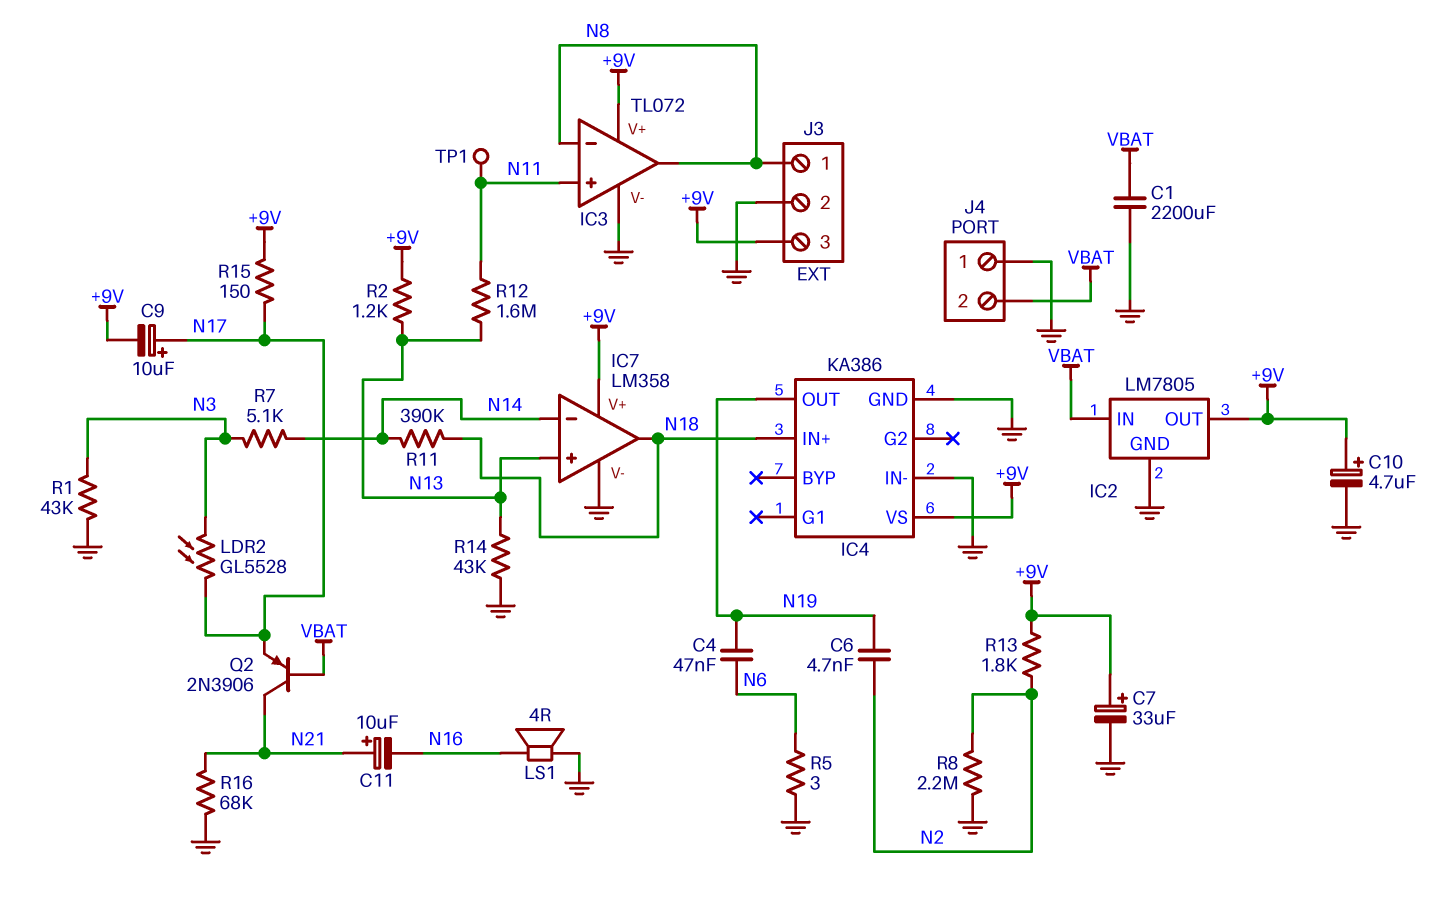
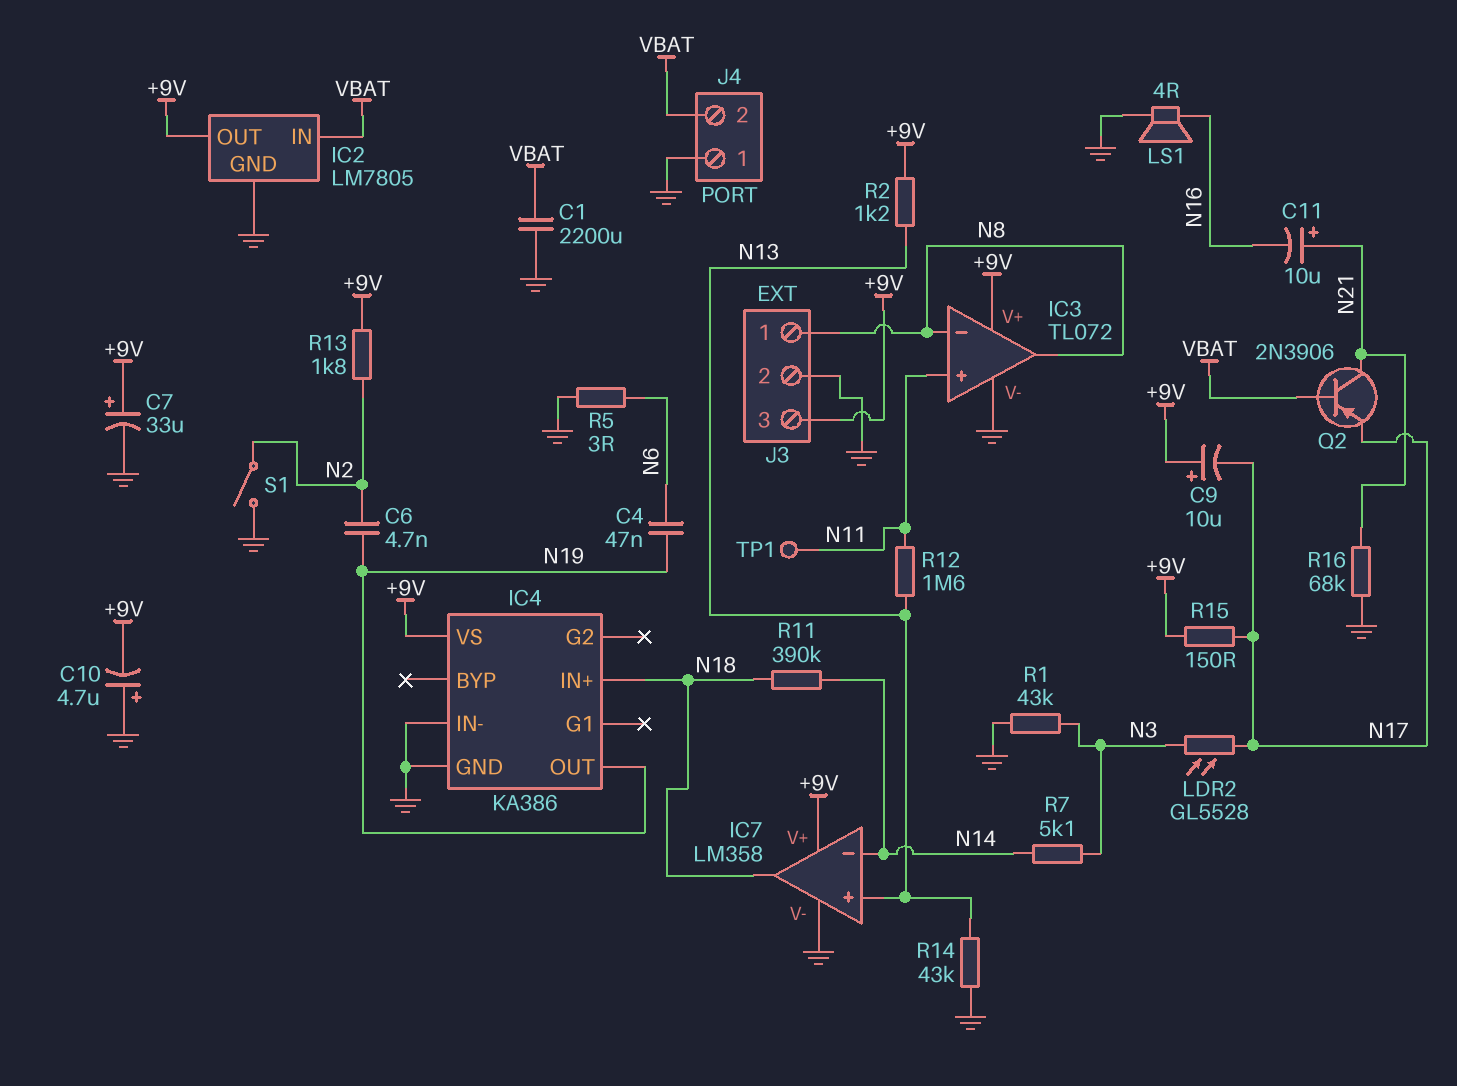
C9: 10uF (plus N17, minus +9V) -> 10uF (plus +9V, minus N17)
C10: 4.7uF (plus +9V, minus GND) -> 4.7uF (plus GND, minus +9V)
R8: 2.2M (GND, N2) -> none
S1: none -> switch (GND, N2)

